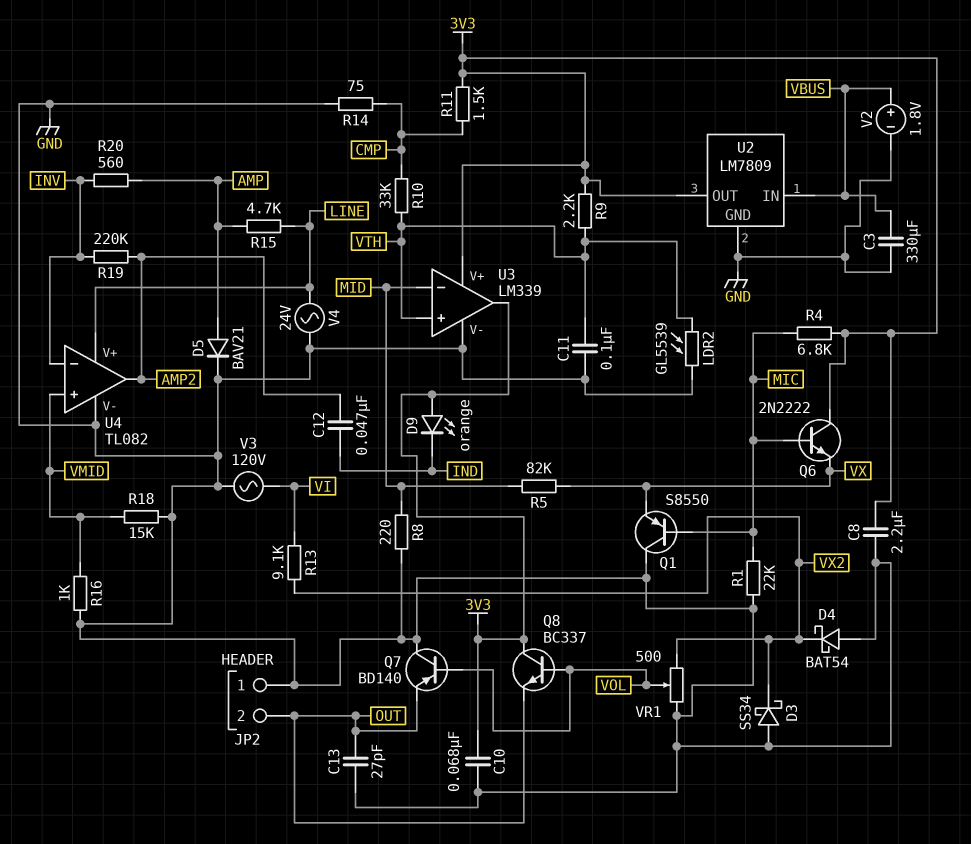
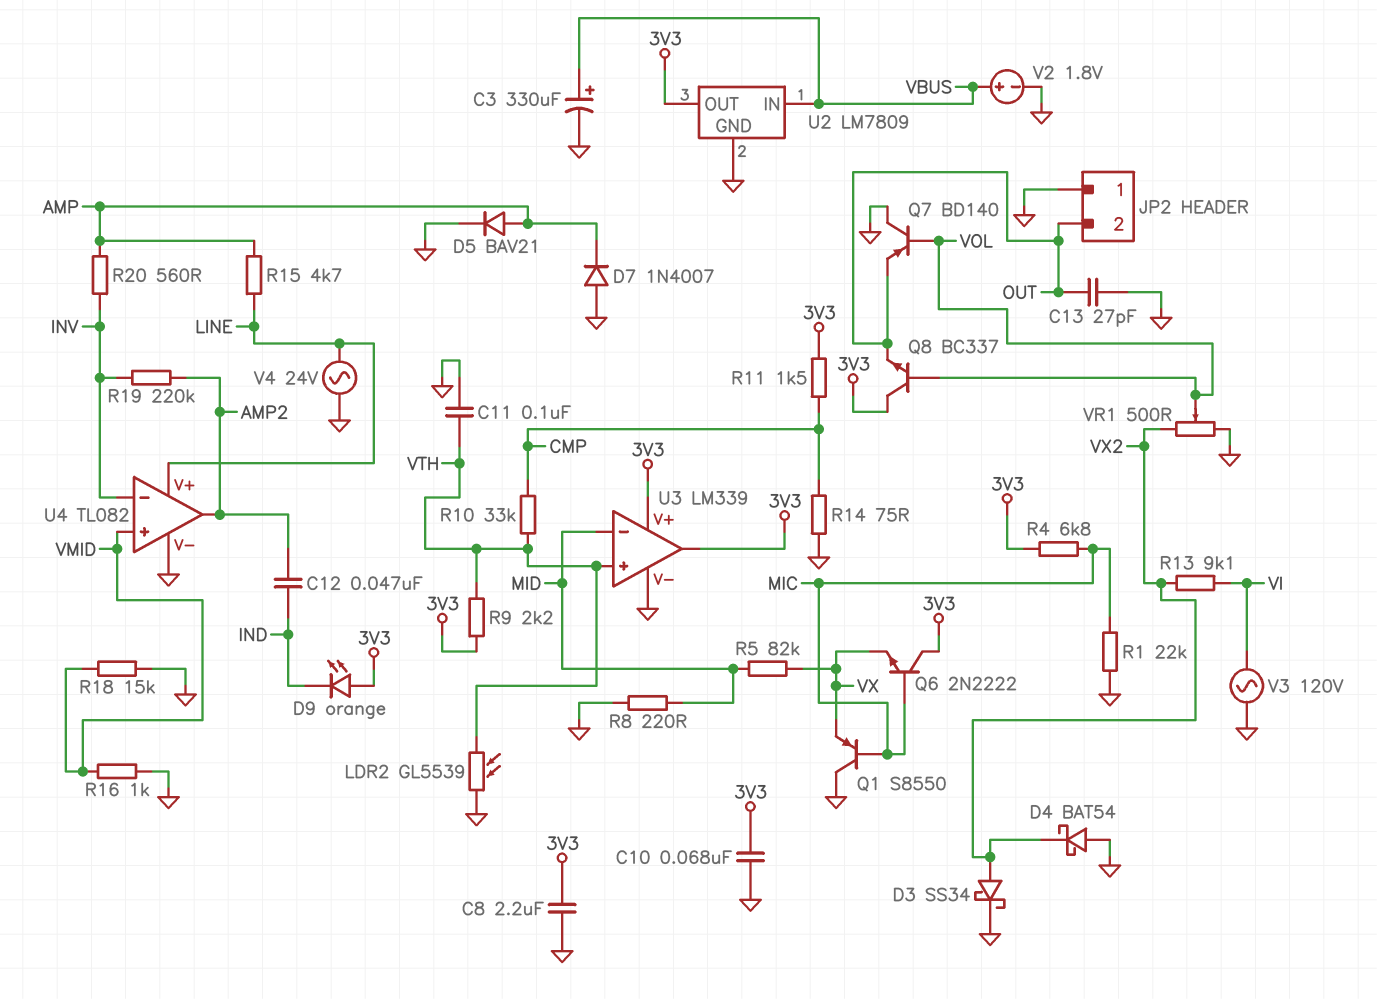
C3: 330uF (GND, VBUS) -> 330uF (plus VBUS, minus GND)
D3: schottky SS34 (A GND, K VX2) -> schottky SS34 (A VX2, K GND)
D7: none -> diode 1N4007 (A GND, K AMP)

